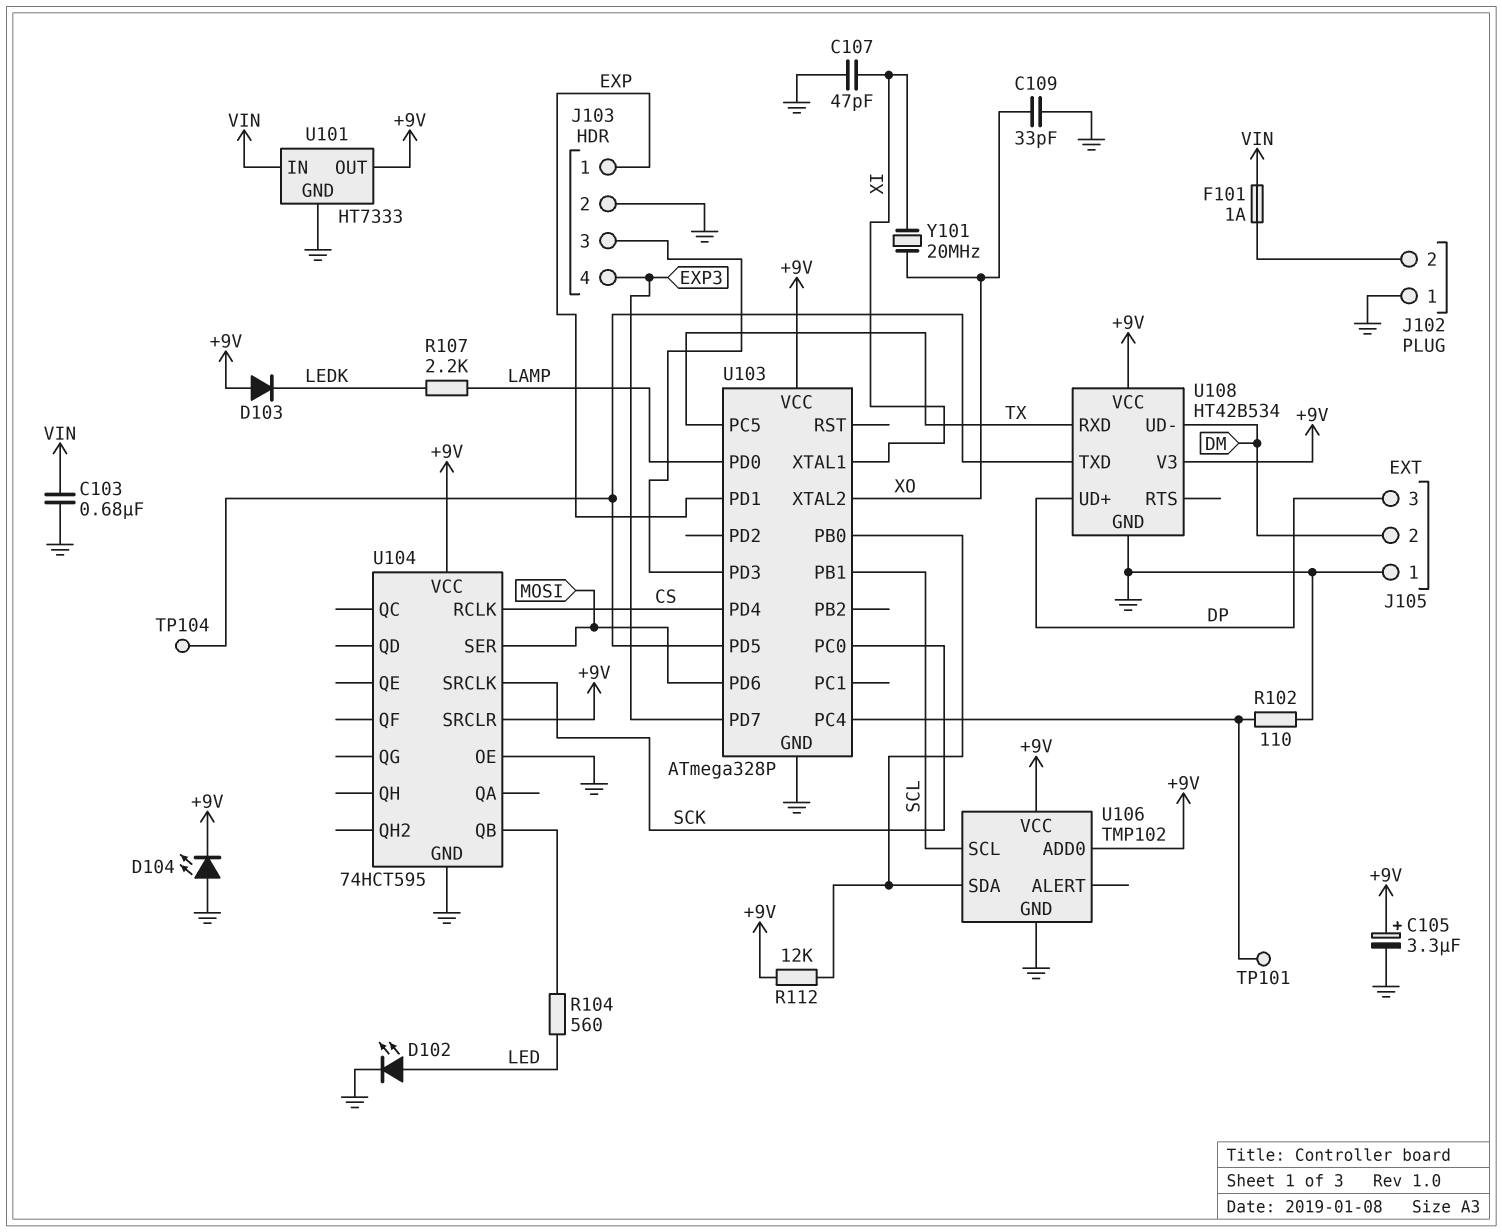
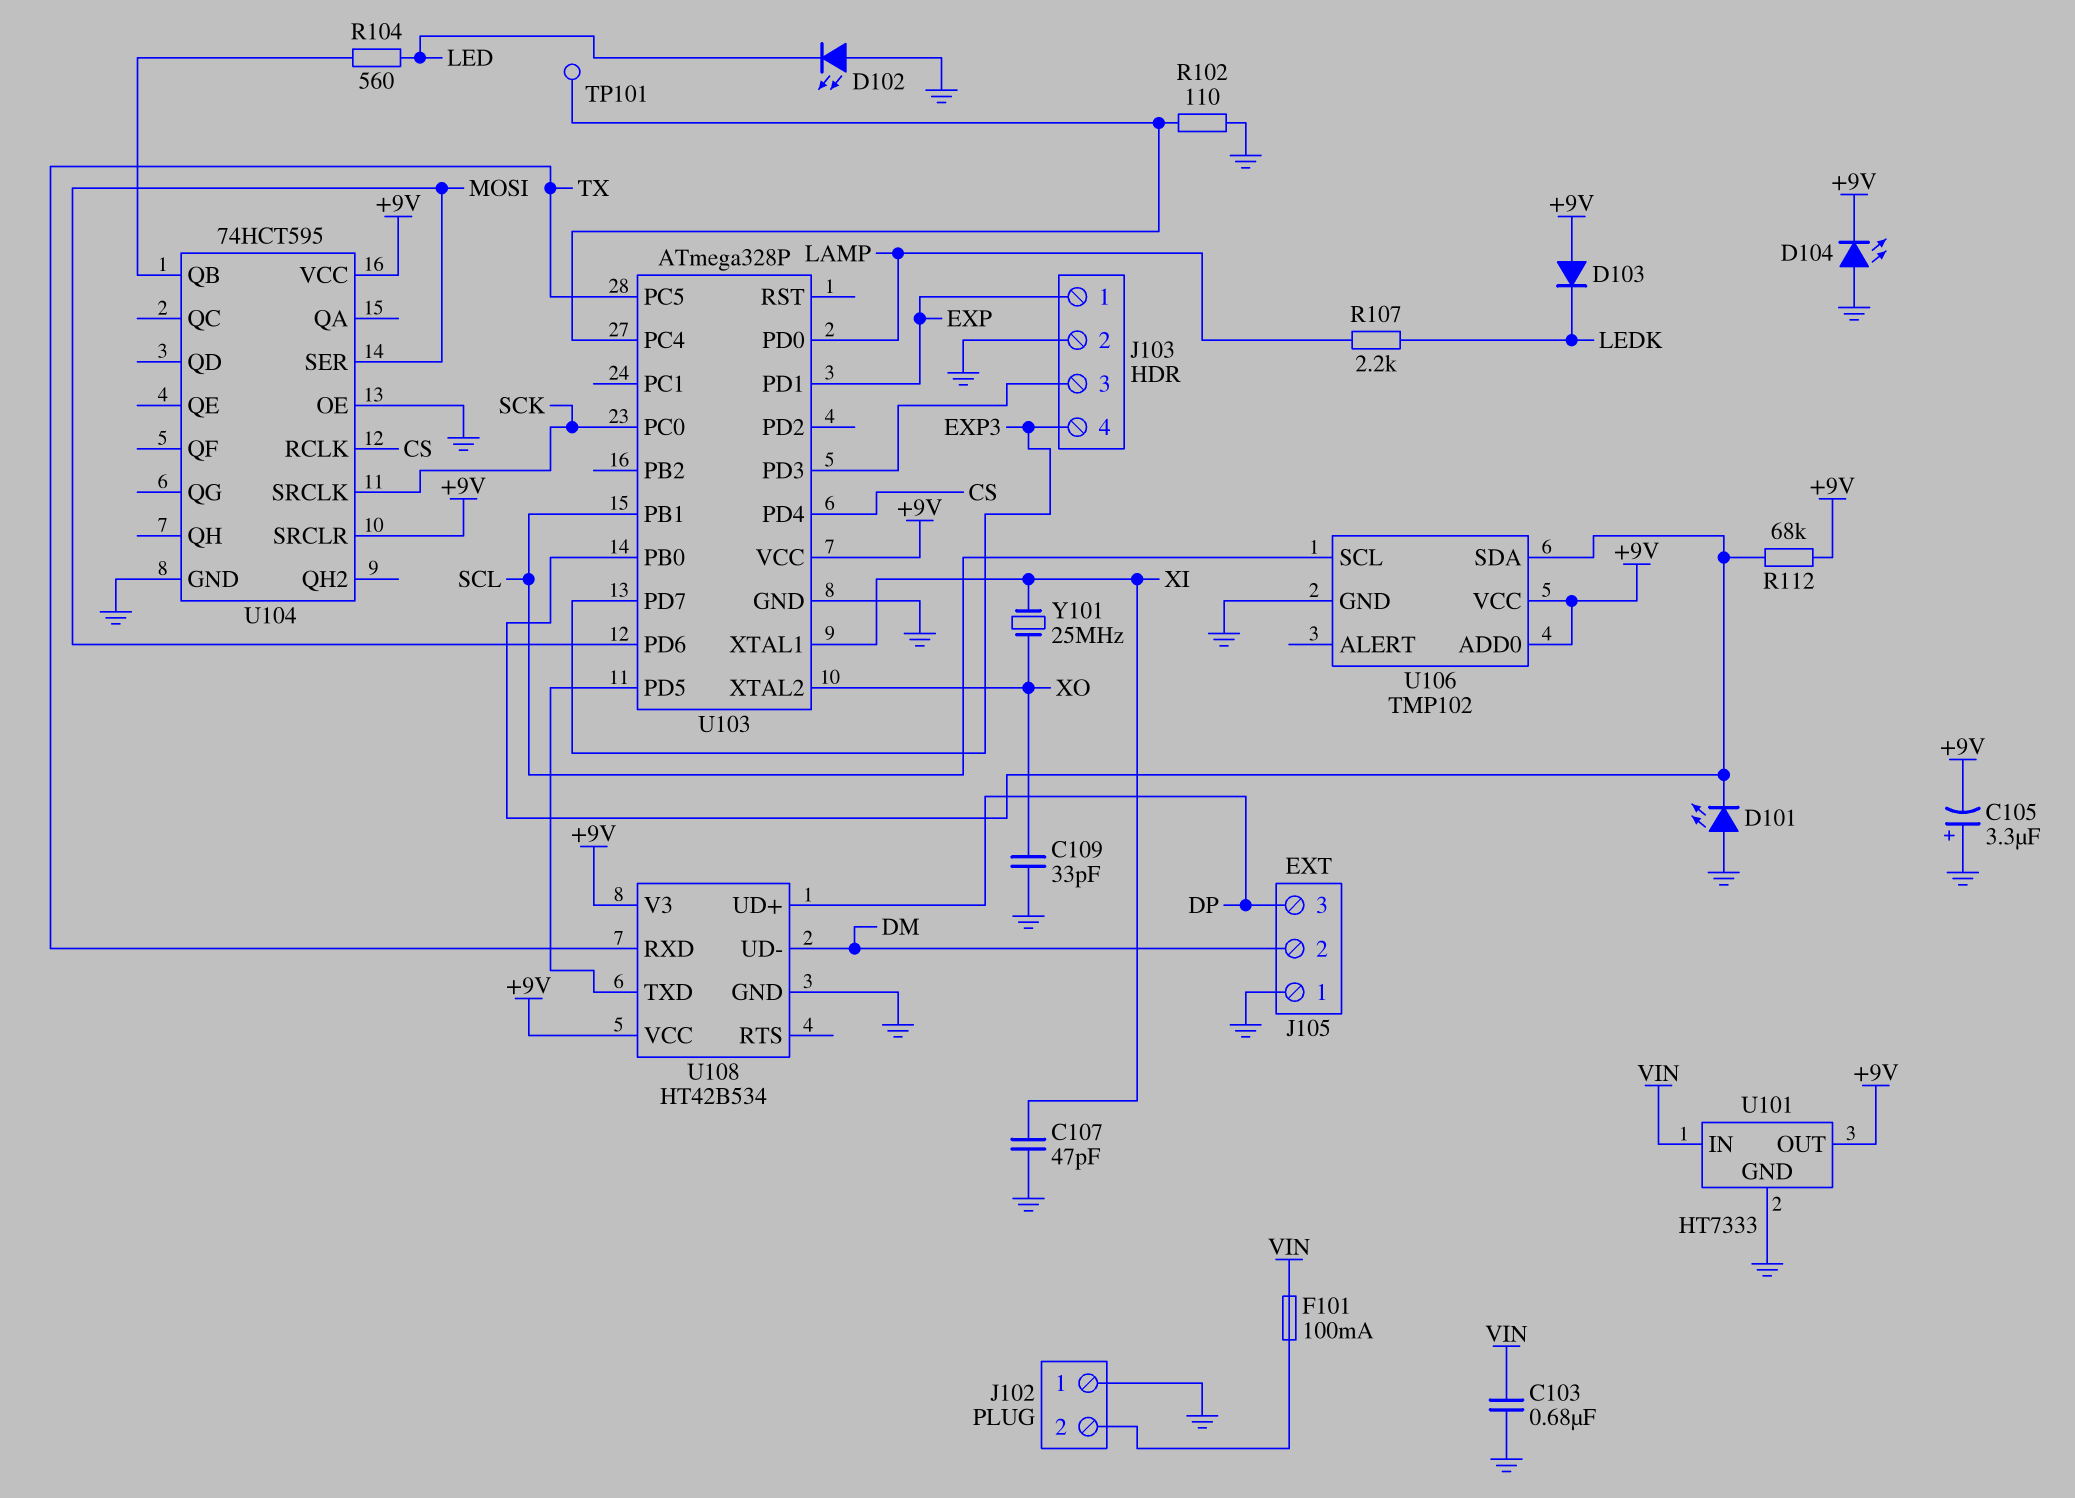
C105: 3.3uF (plus +9V, minus GND) -> 3.3uF (plus GND, minus +9V)
D101: none -> LED (A GND, K U103/PB0)
D102: LED (A LED, K GND) -> LED (A GND, K LED)
F101: 1A (J102/2, VIN) -> 100mA (J102/2, VIN)
R112: 12k (+9V, U103/PB0) -> 68k (+9V, U103/PB0)
TP104: test point (U103/PD5) -> none
Y101: 20MHz (XI, XO) -> 25MHz (XI, XO)

